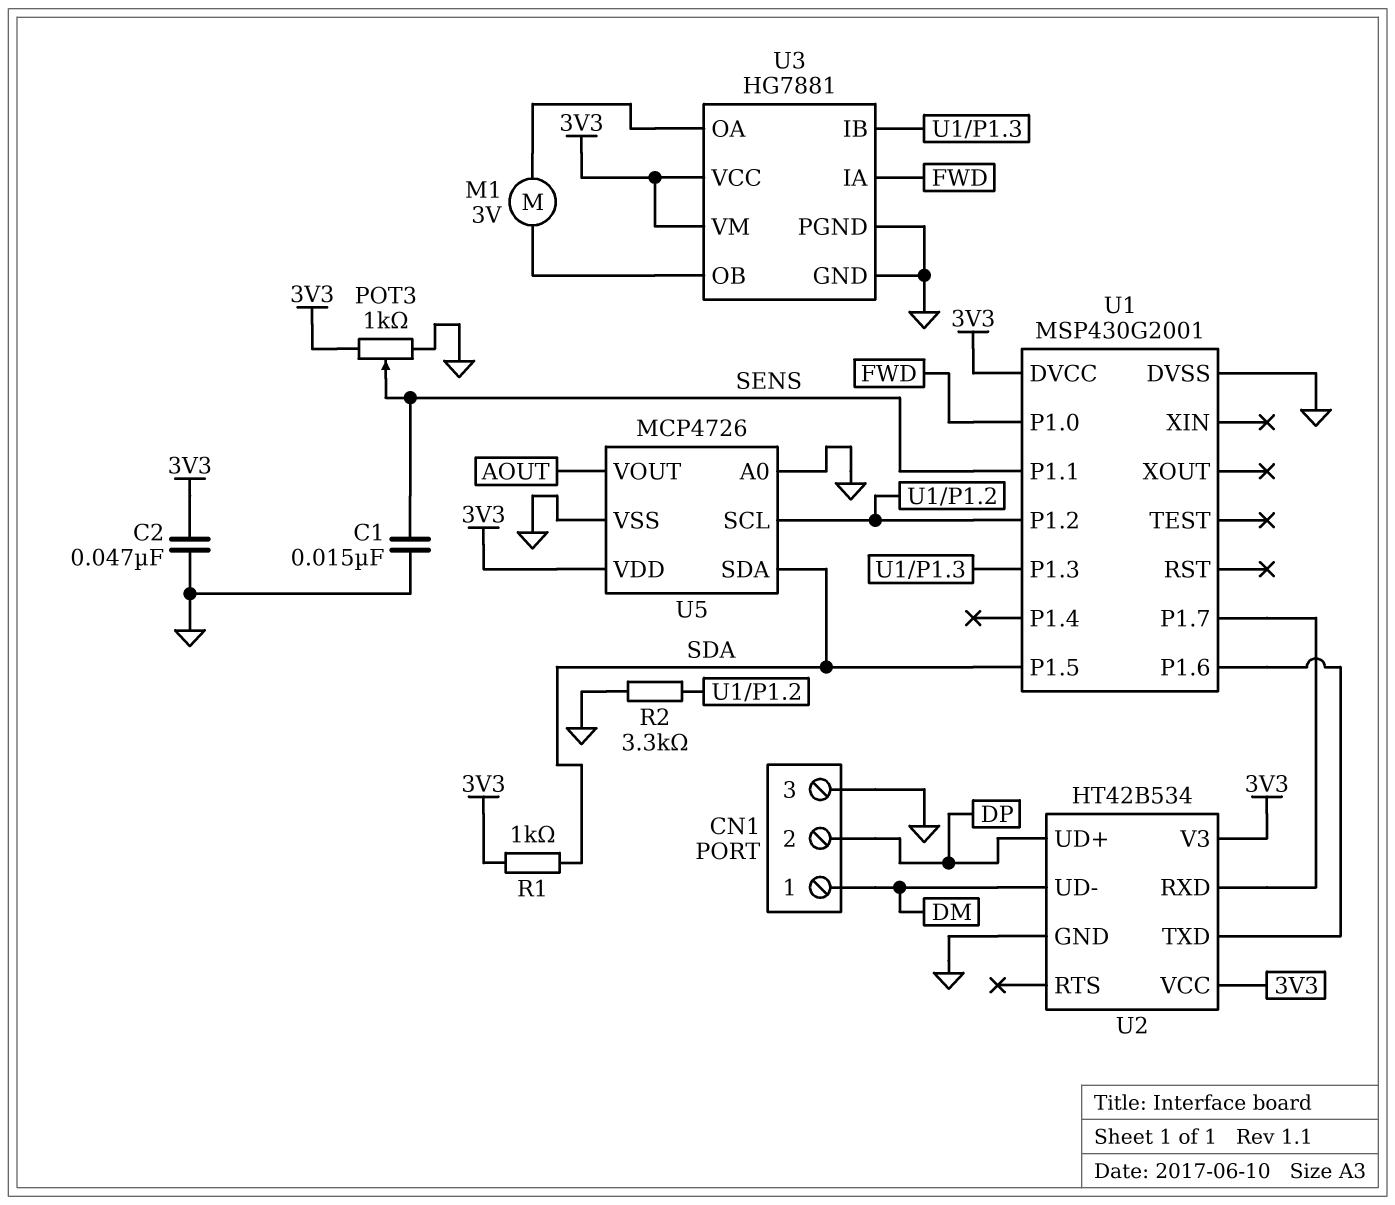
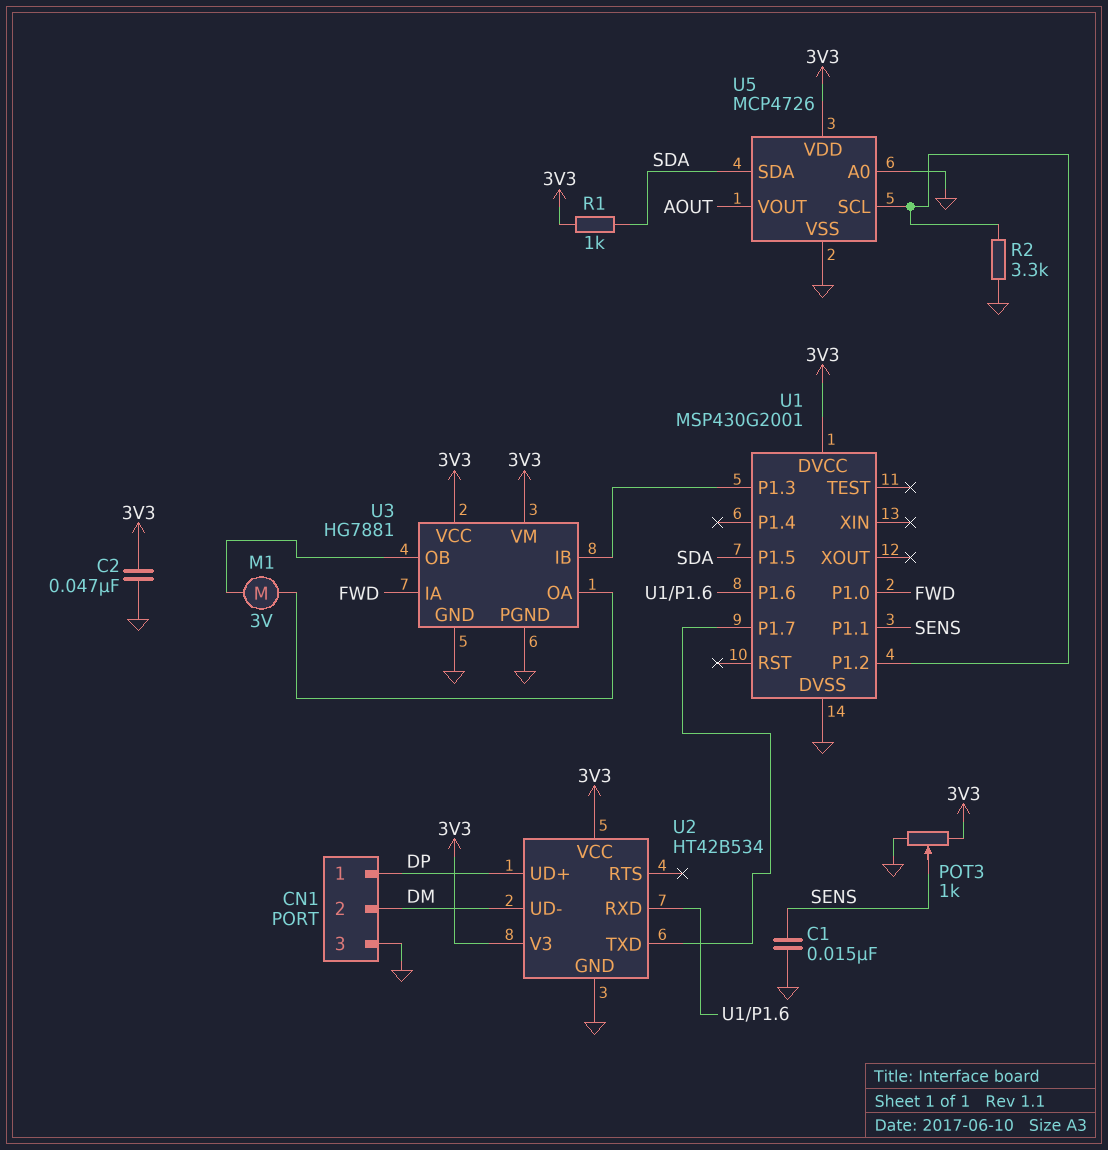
CN1 pin 1: DM -> DP
CN1 pin 2: DP -> DM
U2 pin RXD: U1/P1.7 -> U1/P1.6
U2 pin TXD: U1/P1.6 -> U1/P1.7

